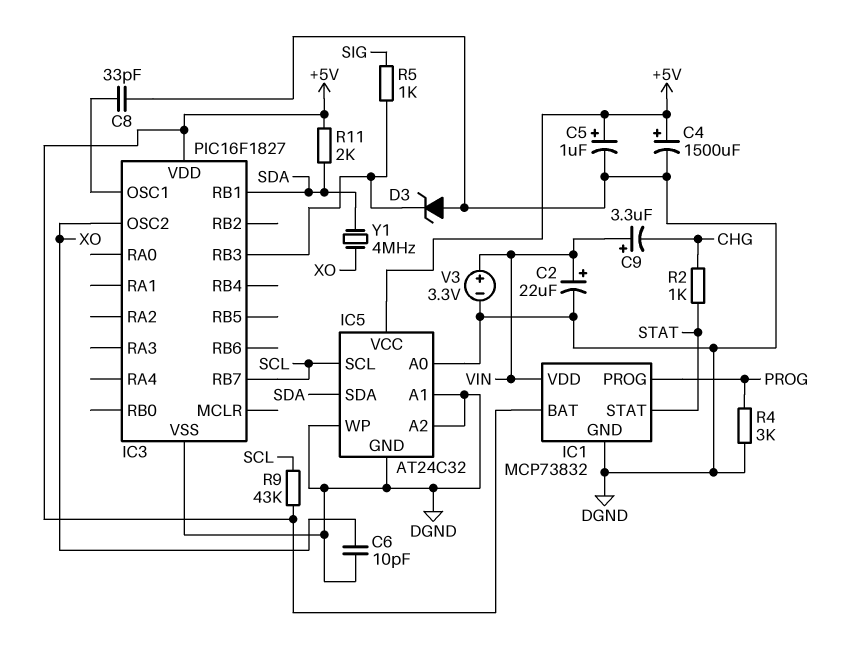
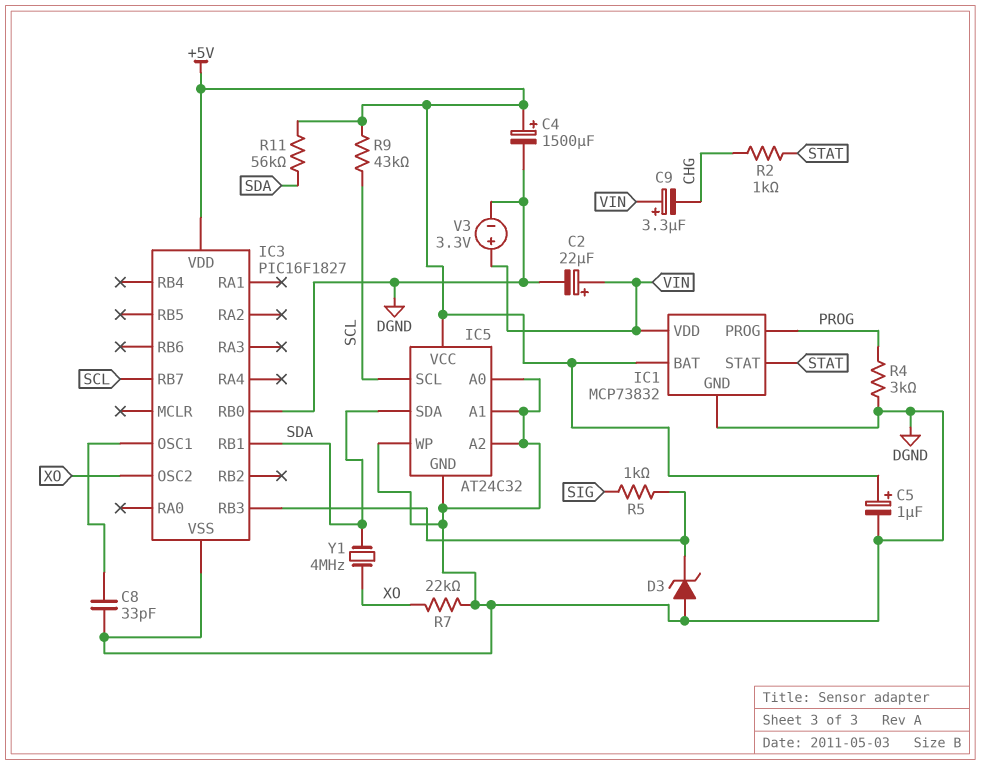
C6: 10pF (DGND, XO) -> none
IC3 pin RB0: none -> DGND
R7: none -> 22k (DGND, XO)
R11: 2k (+5V, SDA) -> 56k (+5V, SDA)

